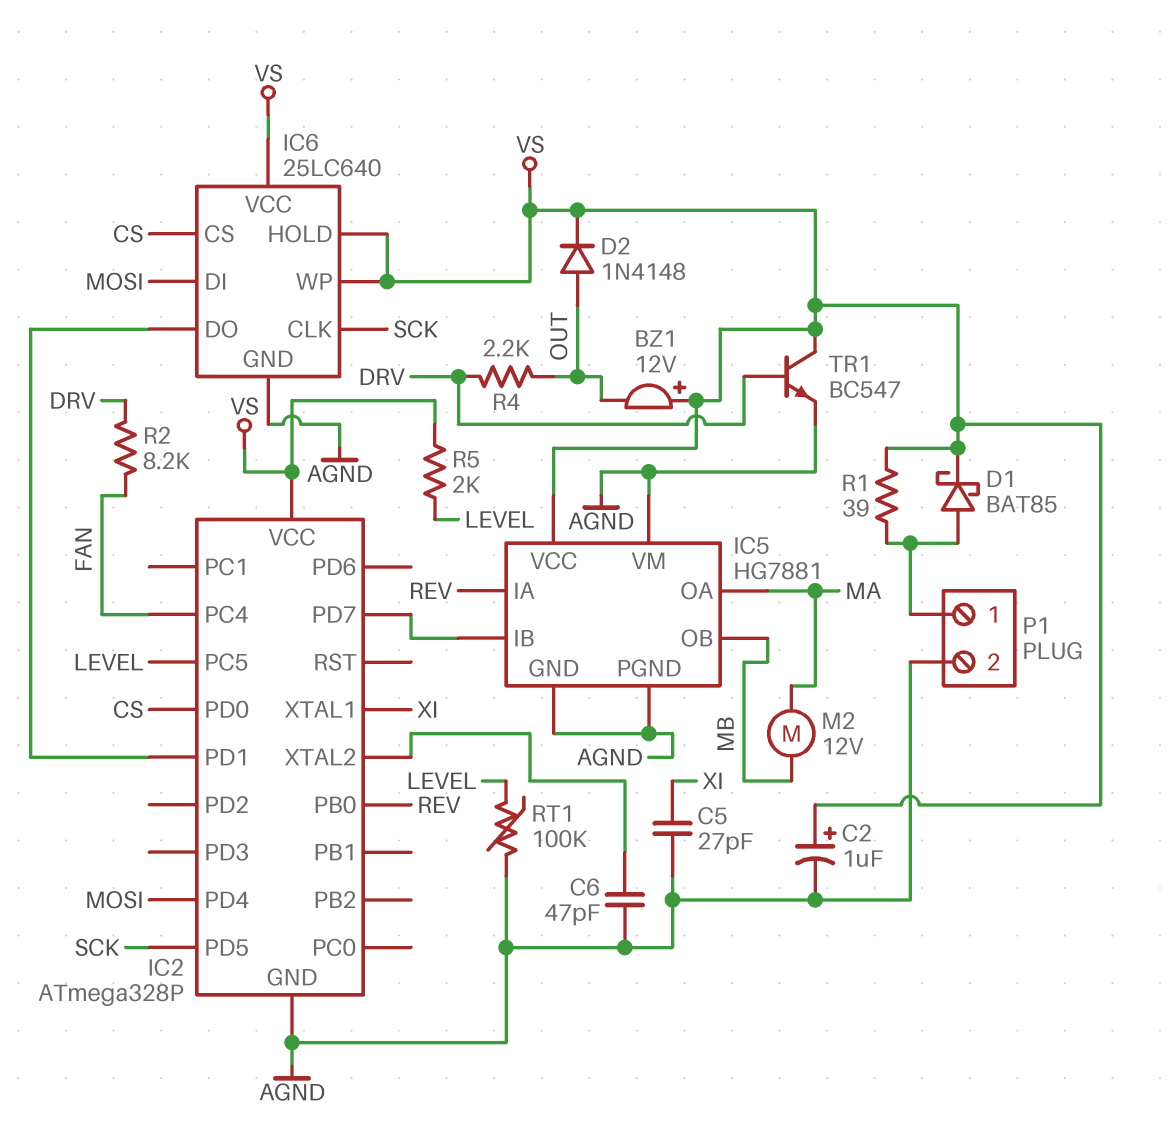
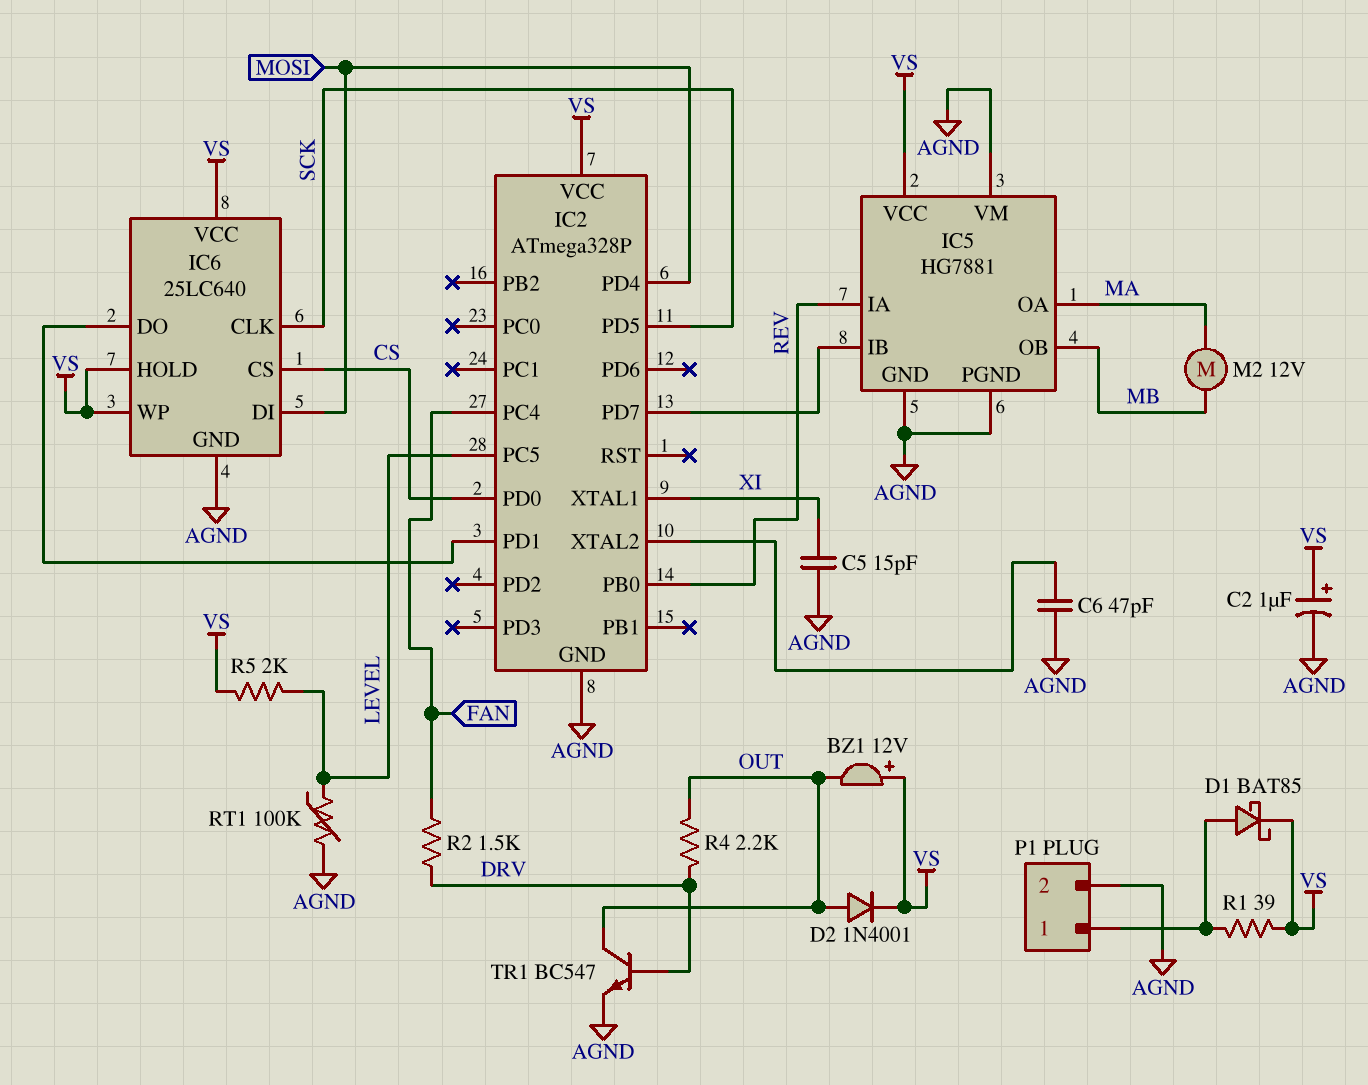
C5: 27pF (AGND, XI) -> 15pF (AGND, XI)
D2: diode 1N4148 (A OUT, K VS) -> diode 1N4001 (A OUT, K VS)
R2: 8.2k (DRV, FAN) -> 1.5k (DRV, FAN)
TR1: NPN BC547 (B DRV, C VS, E AGND) -> NPN BC547 (B DRV, C OUT, E AGND)

